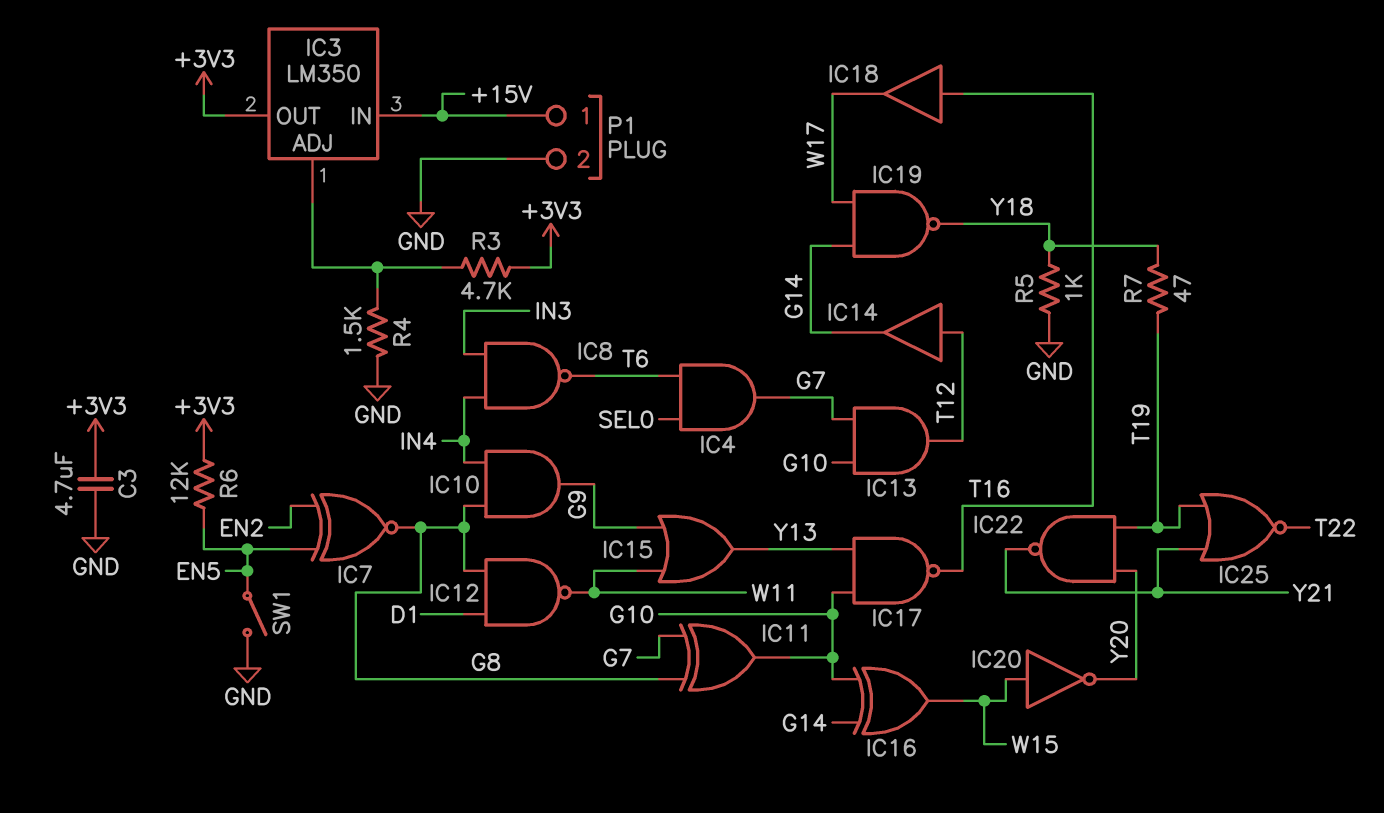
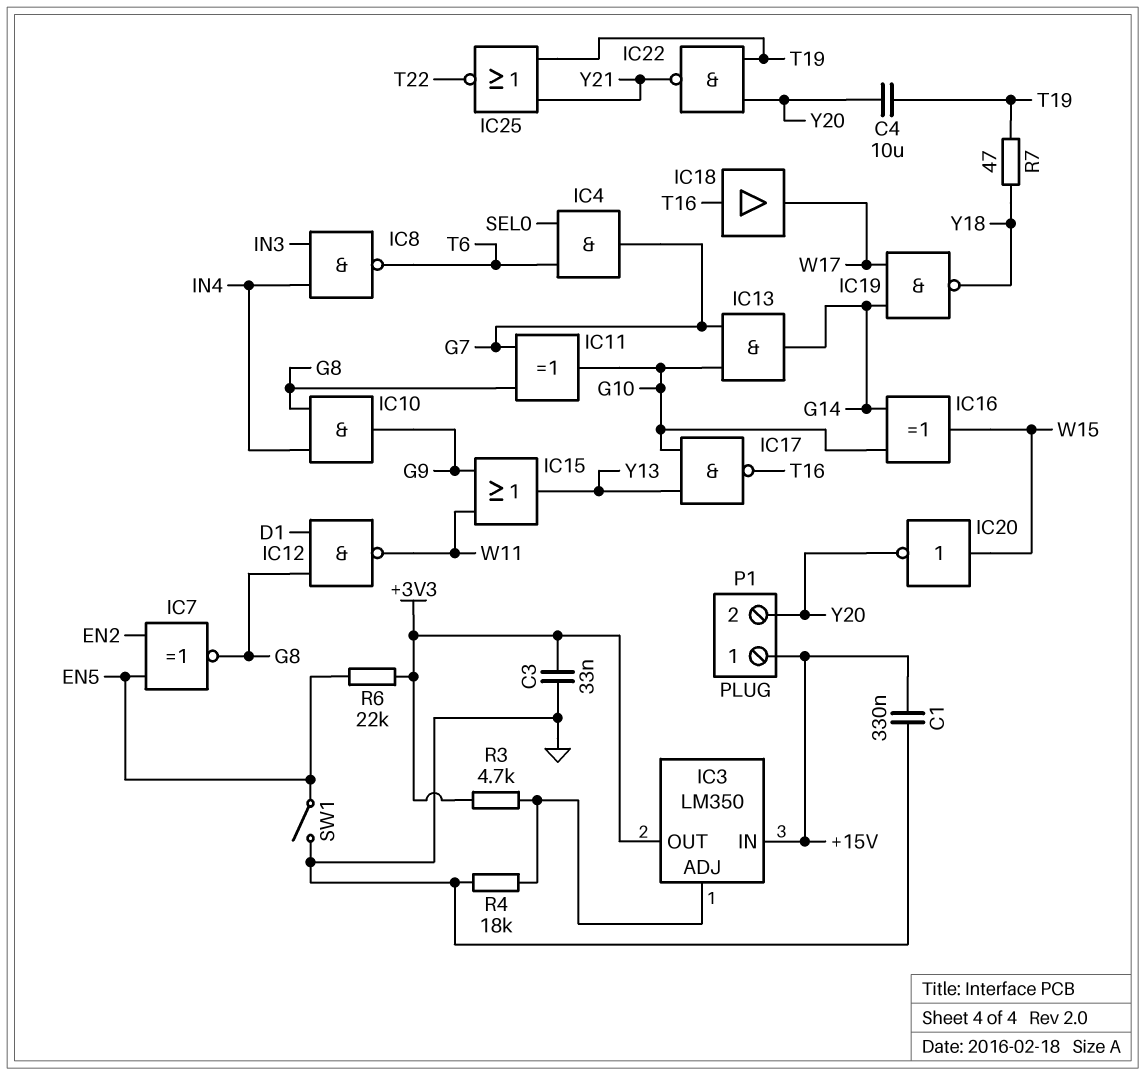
C1: none -> 330nF (+15V, GND)
C3: 4.7uF (+3V3, GND) -> 33nF (+3V3, GND)
C4: none -> 10uF (T19, Y20)
IC13: AND (in G7, in G10, out T12) -> AND (in G7, in G10, out G14)
IC14: buffer (in T12, out G14) -> none
P1 pin 2: GND -> Y20
R4: 1.5k (GND, IC3/ADJ) -> 18k (GND, IC3/ADJ)
R5: 1k (GND, Y18) -> none
R6: 12k (+3V3, EN5) -> 22k (+3V3, EN5)

